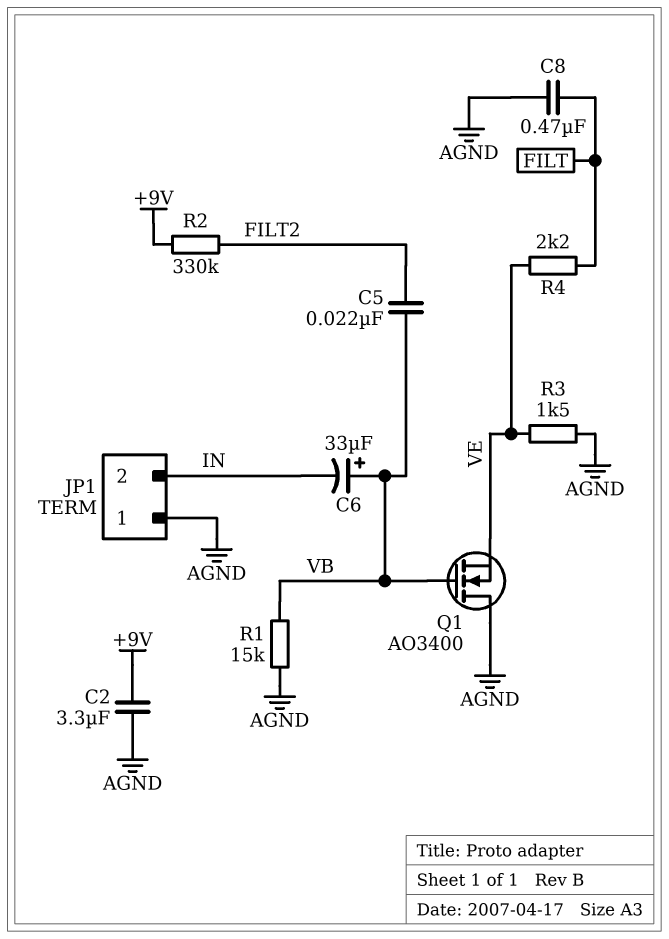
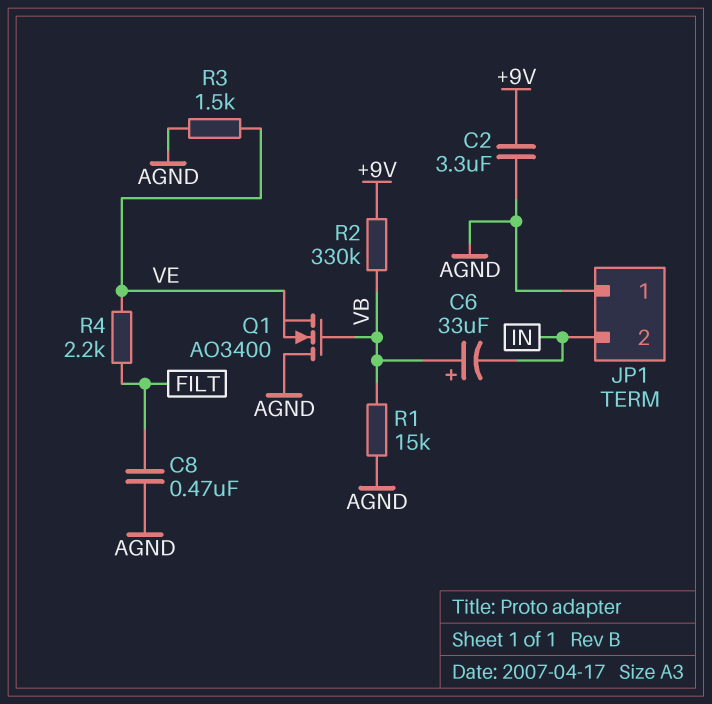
C5: 22nF (FILT2, VB) -> none
R2: 330k (+9V, FILT2) -> 330k (+9V, VB)

